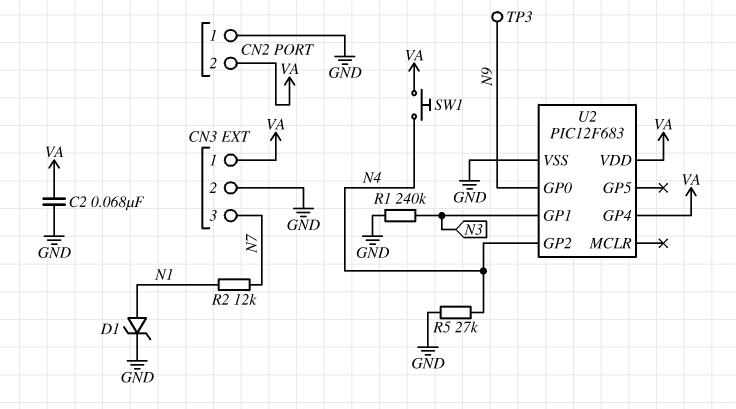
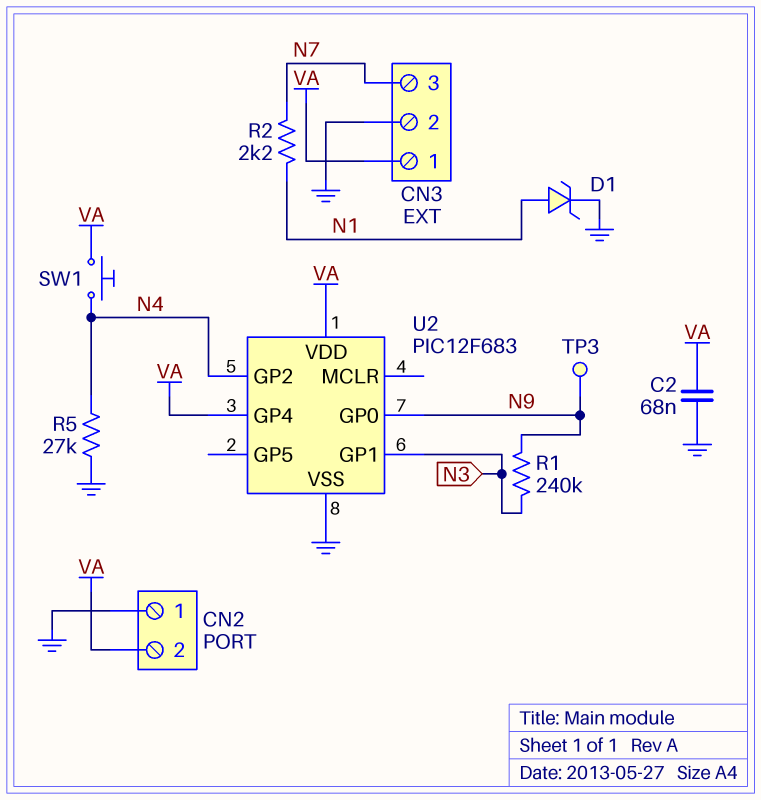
R1: 240k (GND, N3) -> 240k (N3, N9)
R2: 12k (N1, N7) -> 2.2k (N1, N7)

